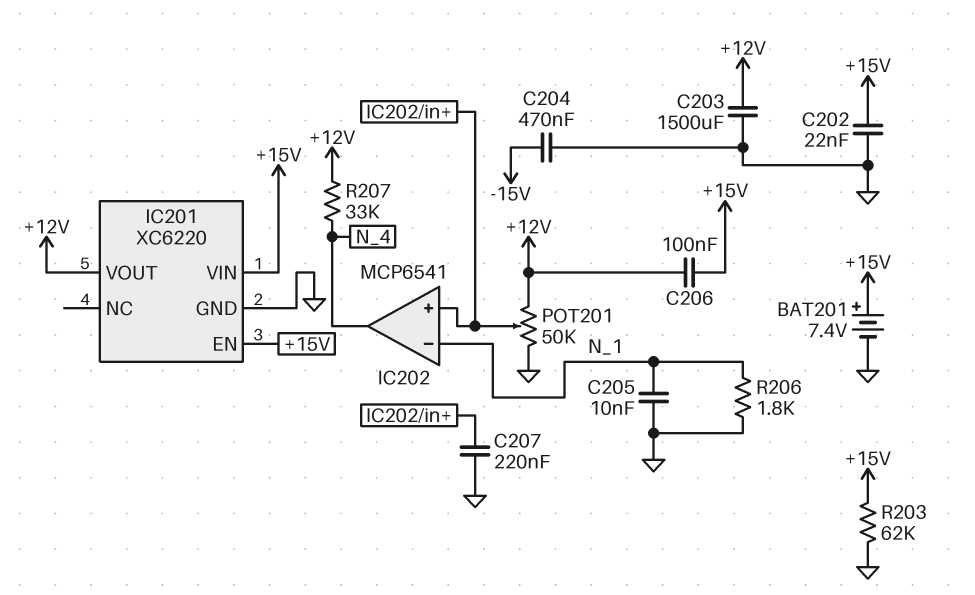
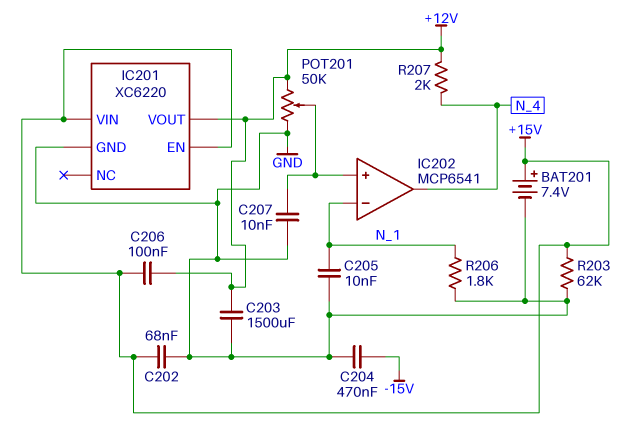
C202: 22nF (+15V, GND) -> 68nF (+15V, GND)
C207: 220nF (GND, IC202/in+) -> 10nF (GND, IC202/in+)
R207: 33k (+12V, N_4) -> 2k (+12V, N_4)

